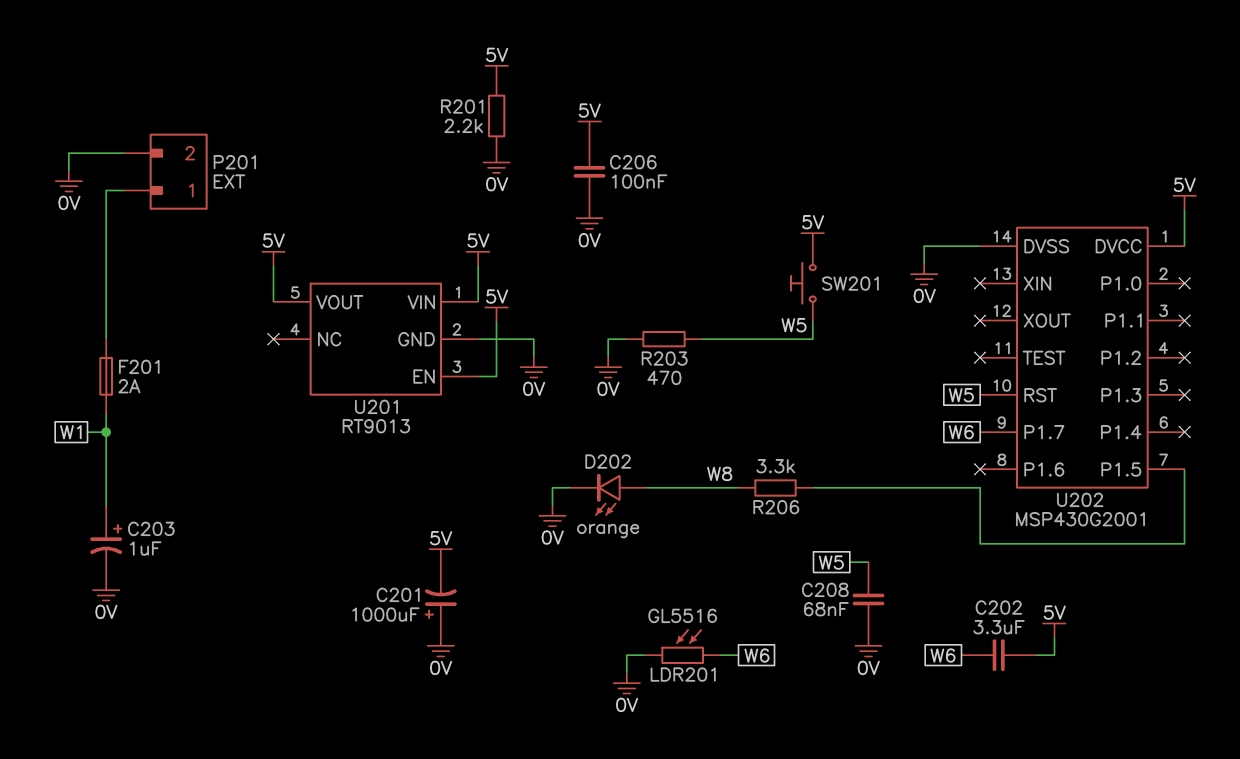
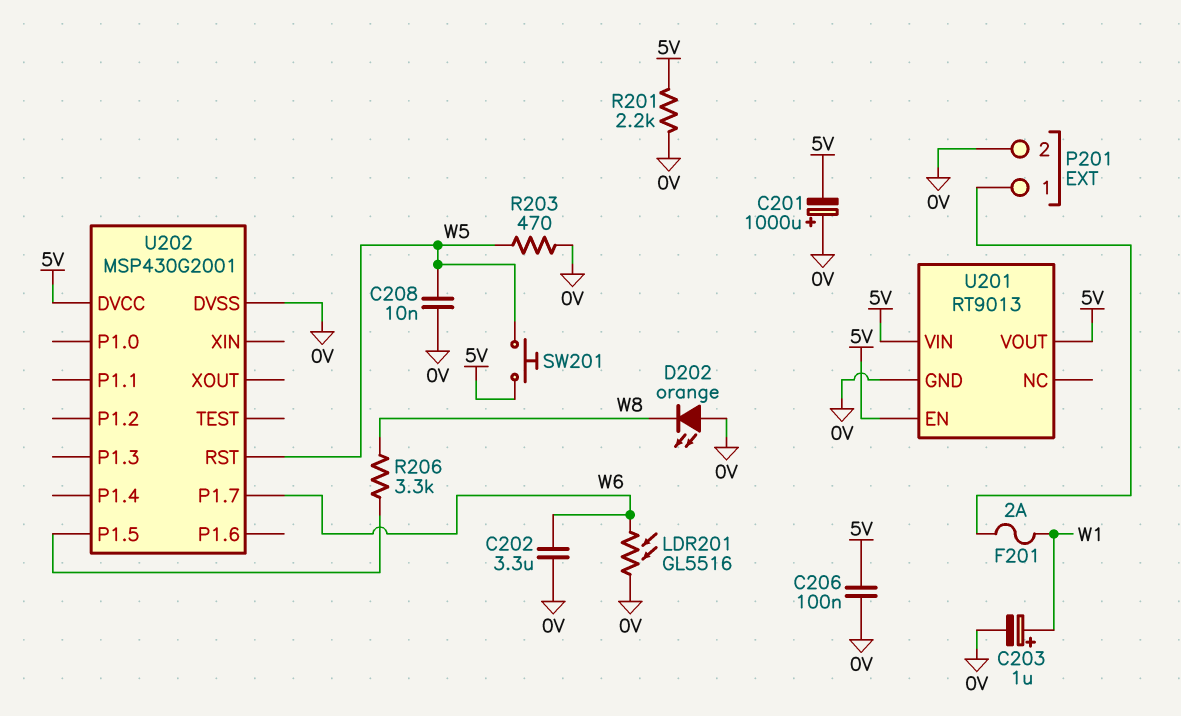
C202: 3.3uF (5V, W6) -> 3.3uF (0V, W6)
C208: 68nF (0V, W5) -> 10nF (0V, W5)
D202: LED orange (A W8, K 0V) -> LED orange (A 0V, K W8)

